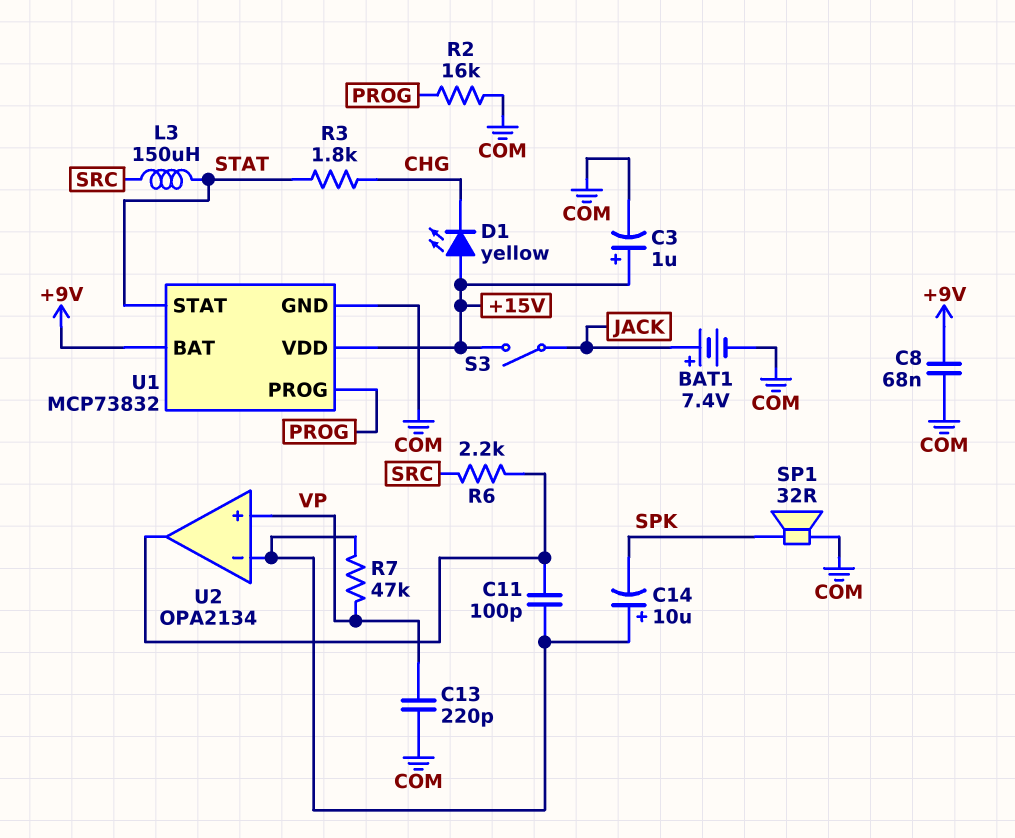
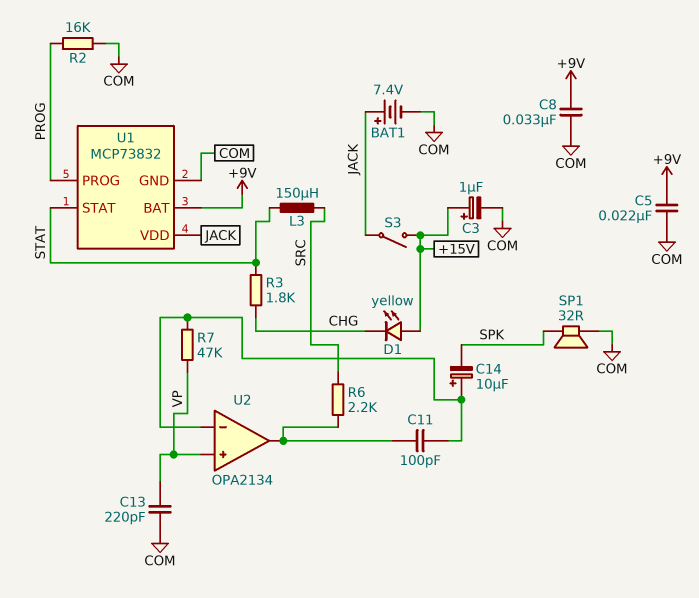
C5: none -> 22nF (+9V, COM)
C8: 68nF (+9V, COM) -> 33nF (+9V, COM)
U1 pin VDD: +15V -> JACK

